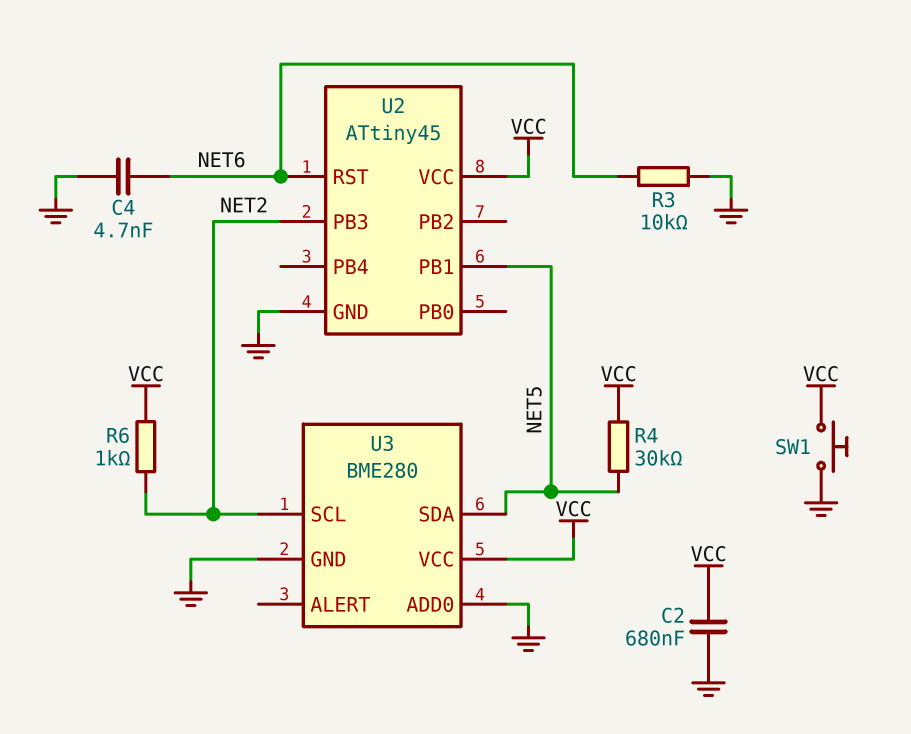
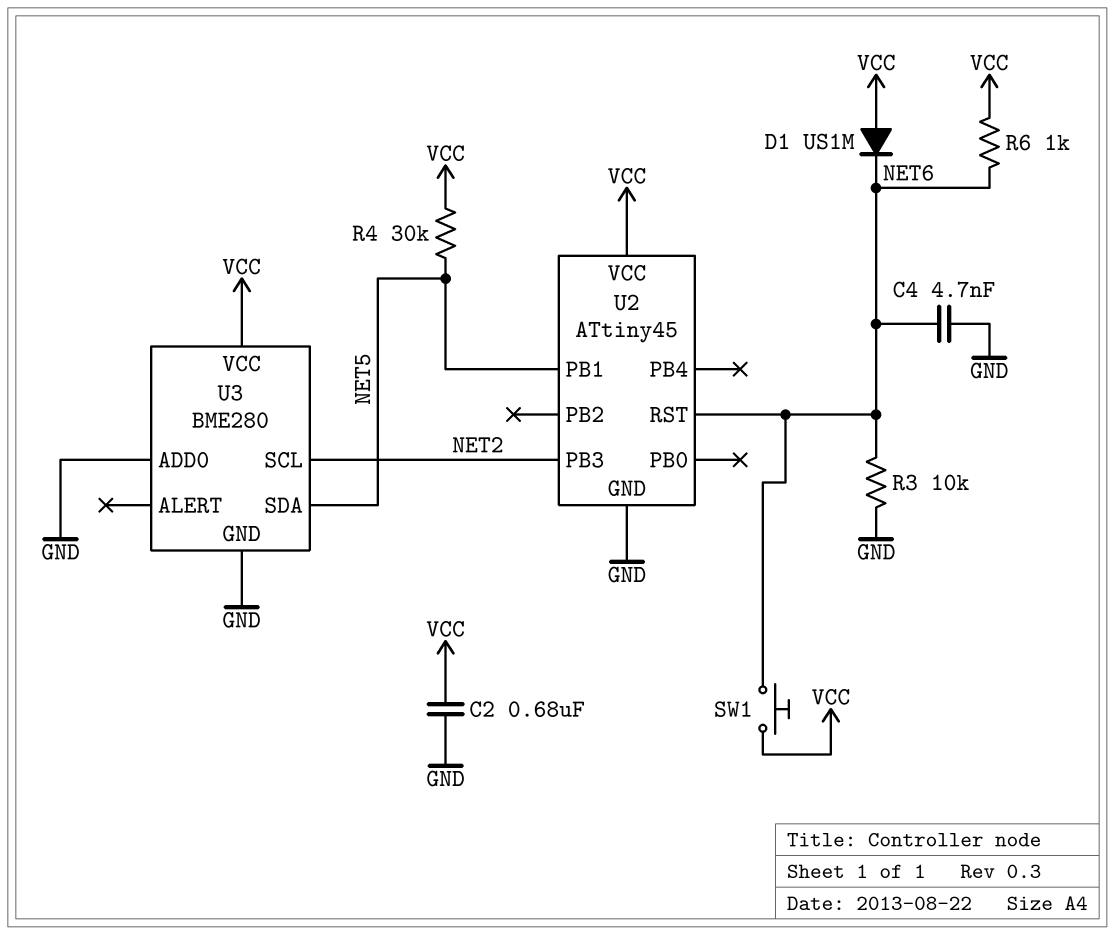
D1: none -> diode US1M (A VCC, K NET6)
R6: 1k (NET2, VCC) -> 1k (NET6, VCC)
SW1: button (GND, VCC) -> button (NET6, VCC)

